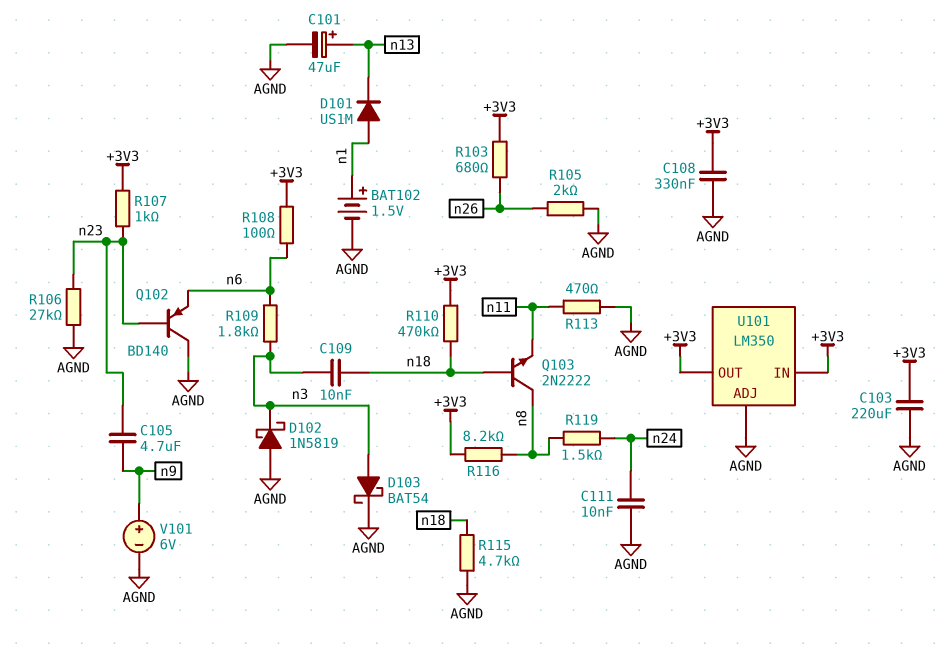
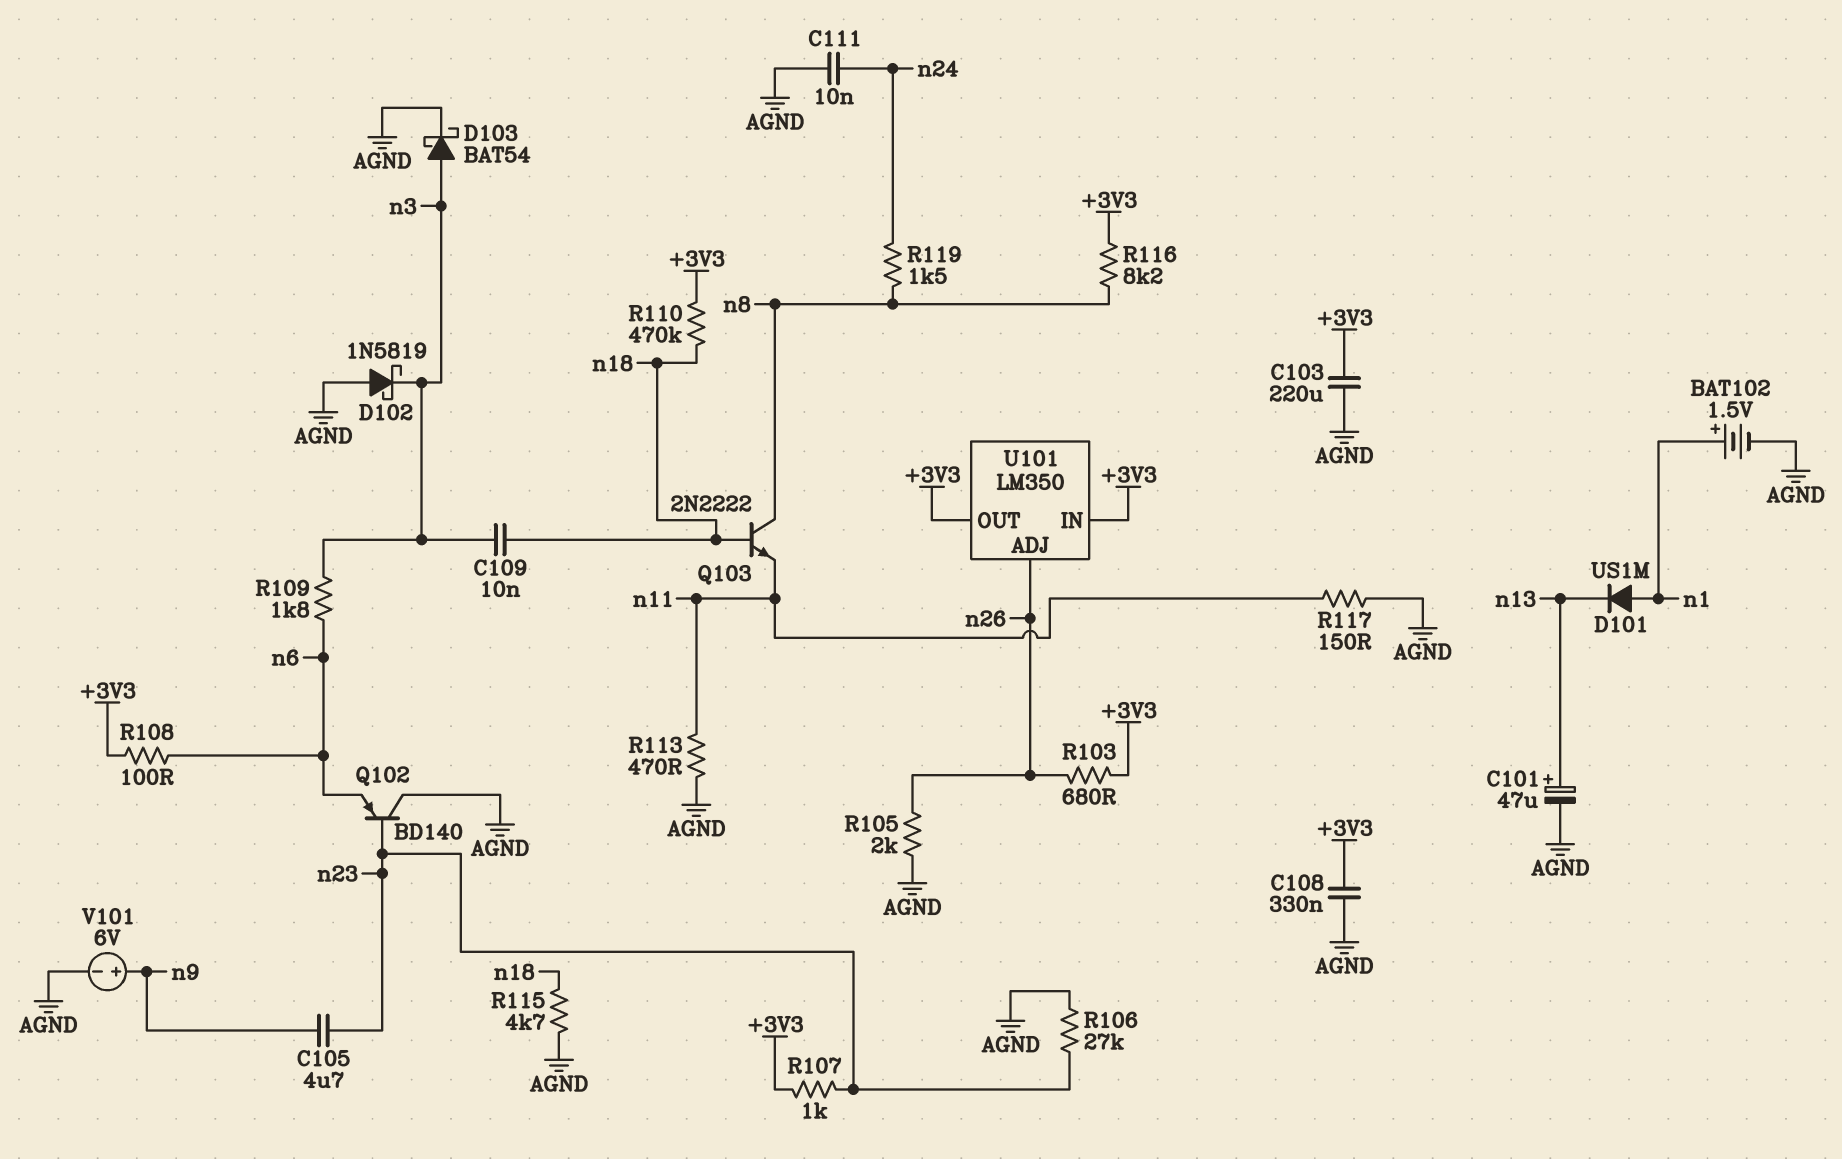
R117: none -> 150 (AGND, n11)
U101 pin ADJ: AGND -> n26

